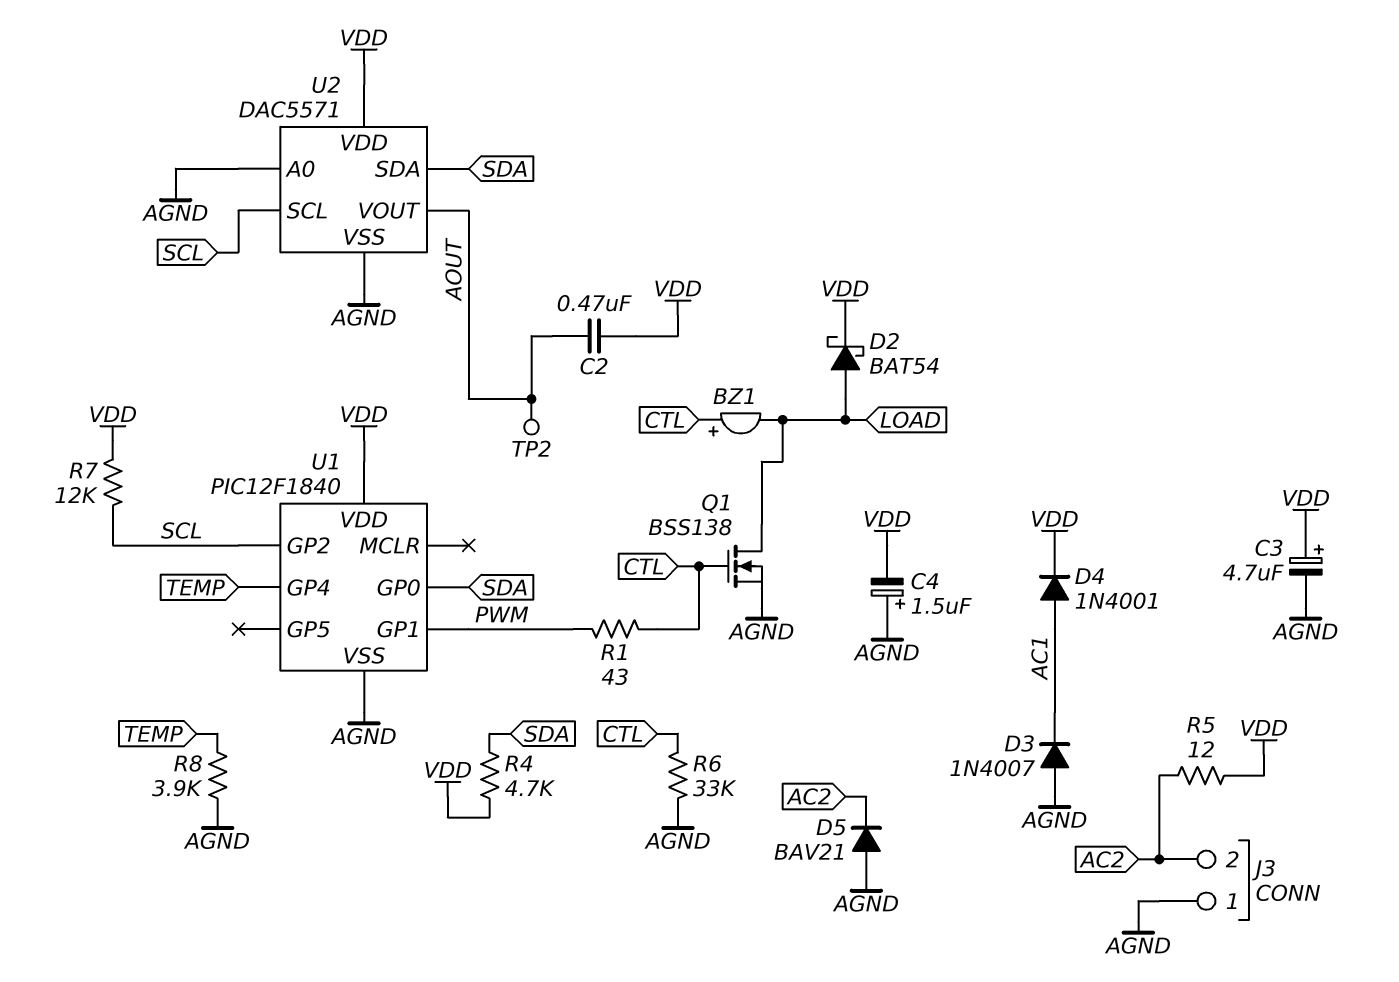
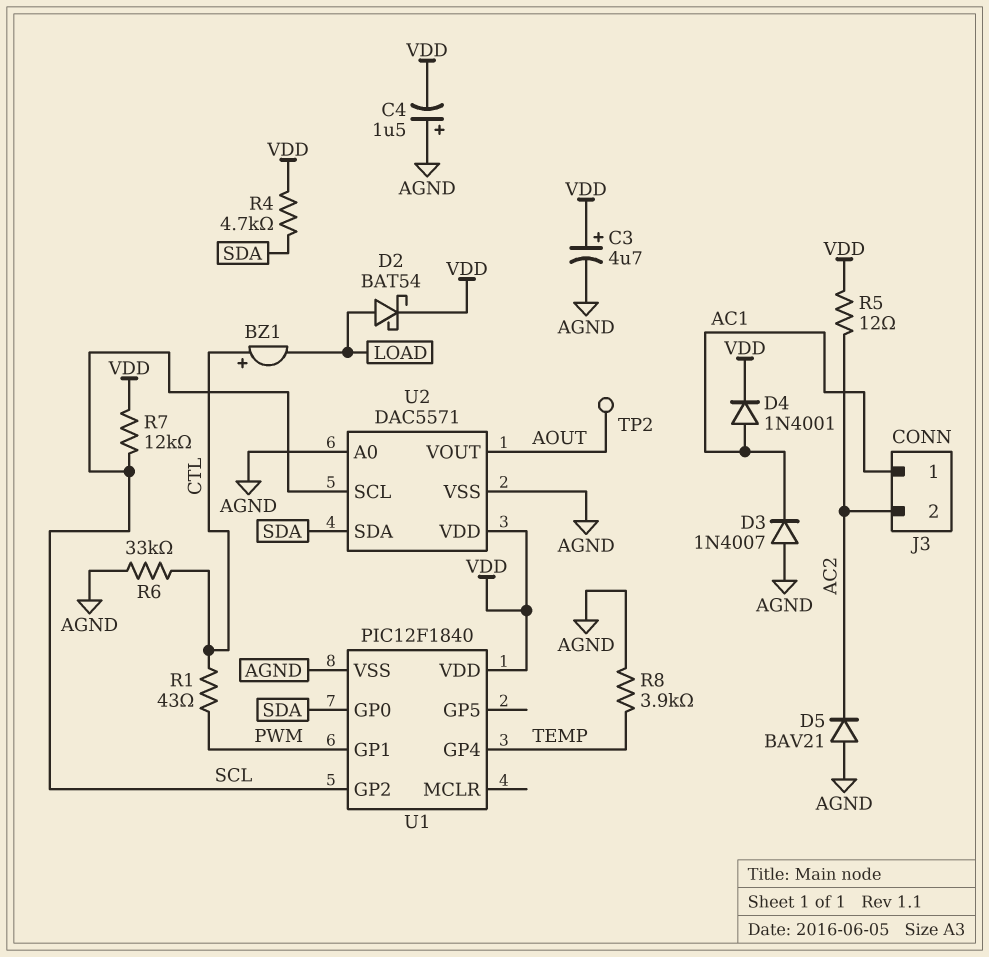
C2: 470nF (AOUT, VDD) -> none
J3 pin 1: AGND -> AC1
Q1: NMOS BSS138 (G CTL, D LOAD, S AGND) -> none

